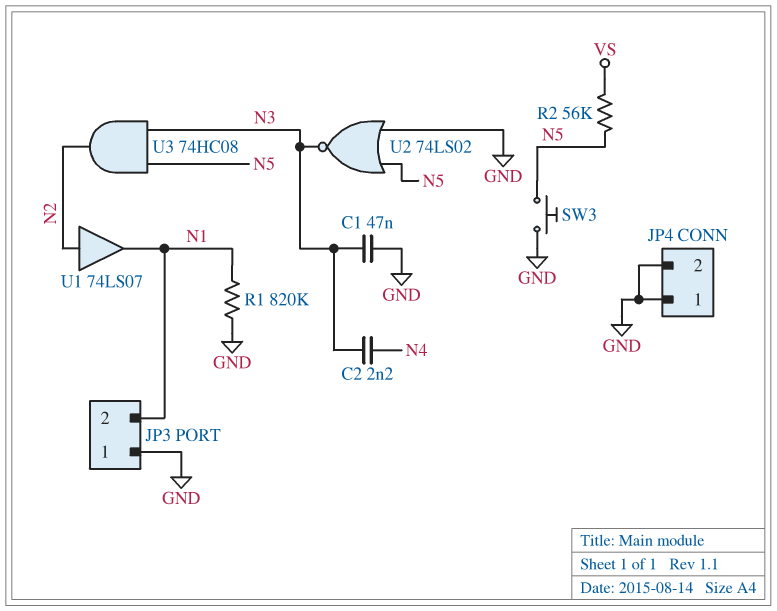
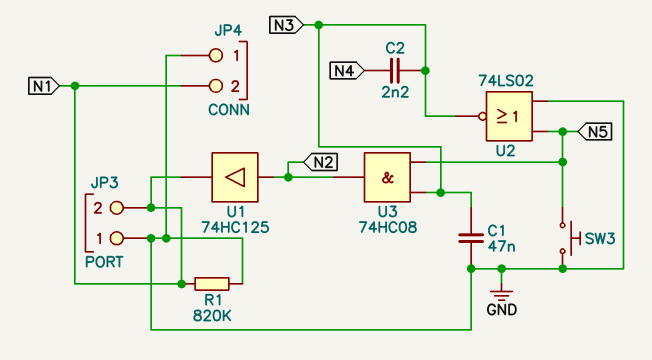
JP4 pin 2: GND -> N1
R2: 56k (N5, VS) -> none
U1: buffer 74LS07 (in N2, out N1) -> buffer 74HC125 (in N2, out N1)

